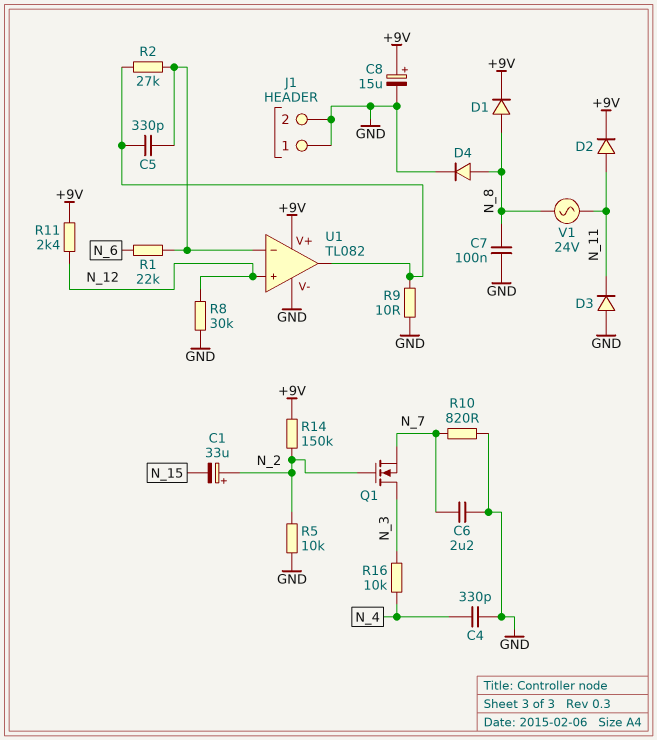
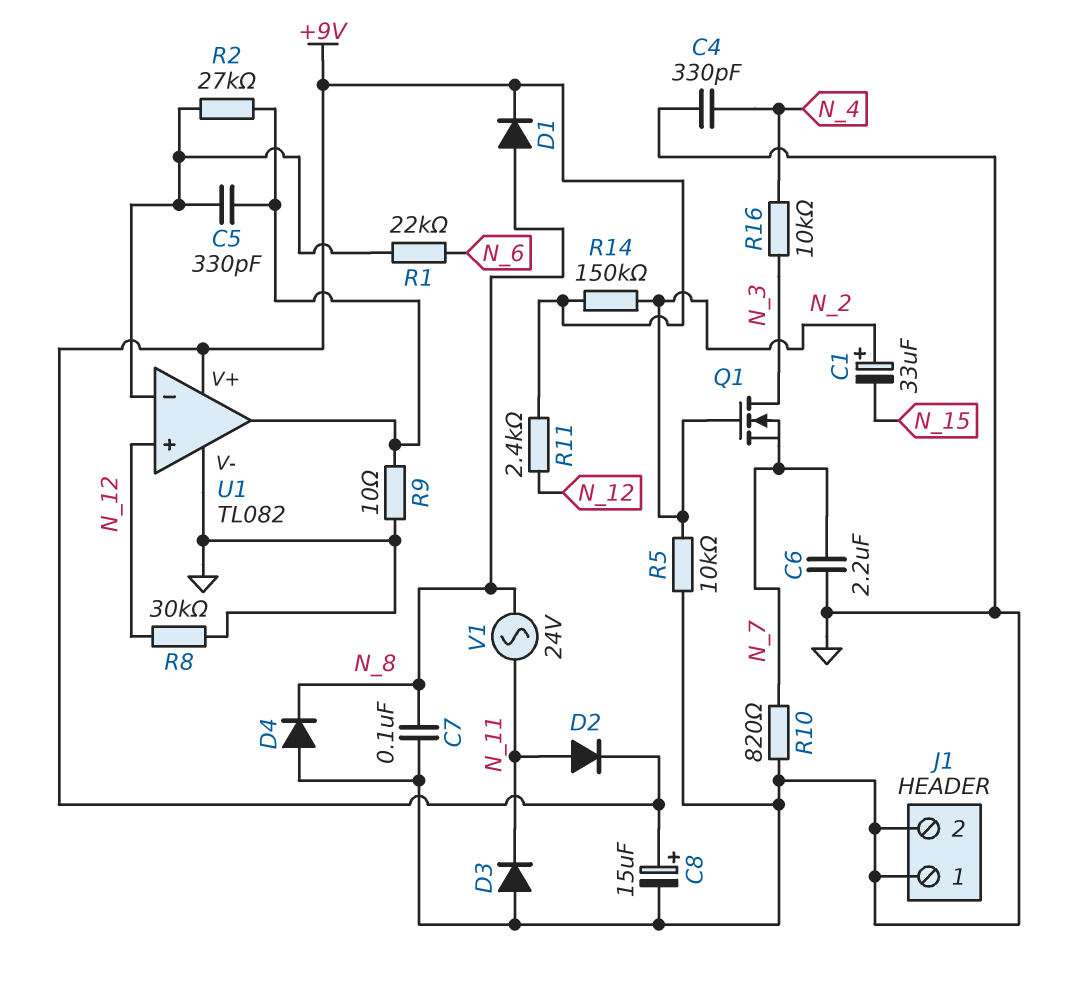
D4: diode (A N_8, K GND) -> diode (A GND, K N_8)

